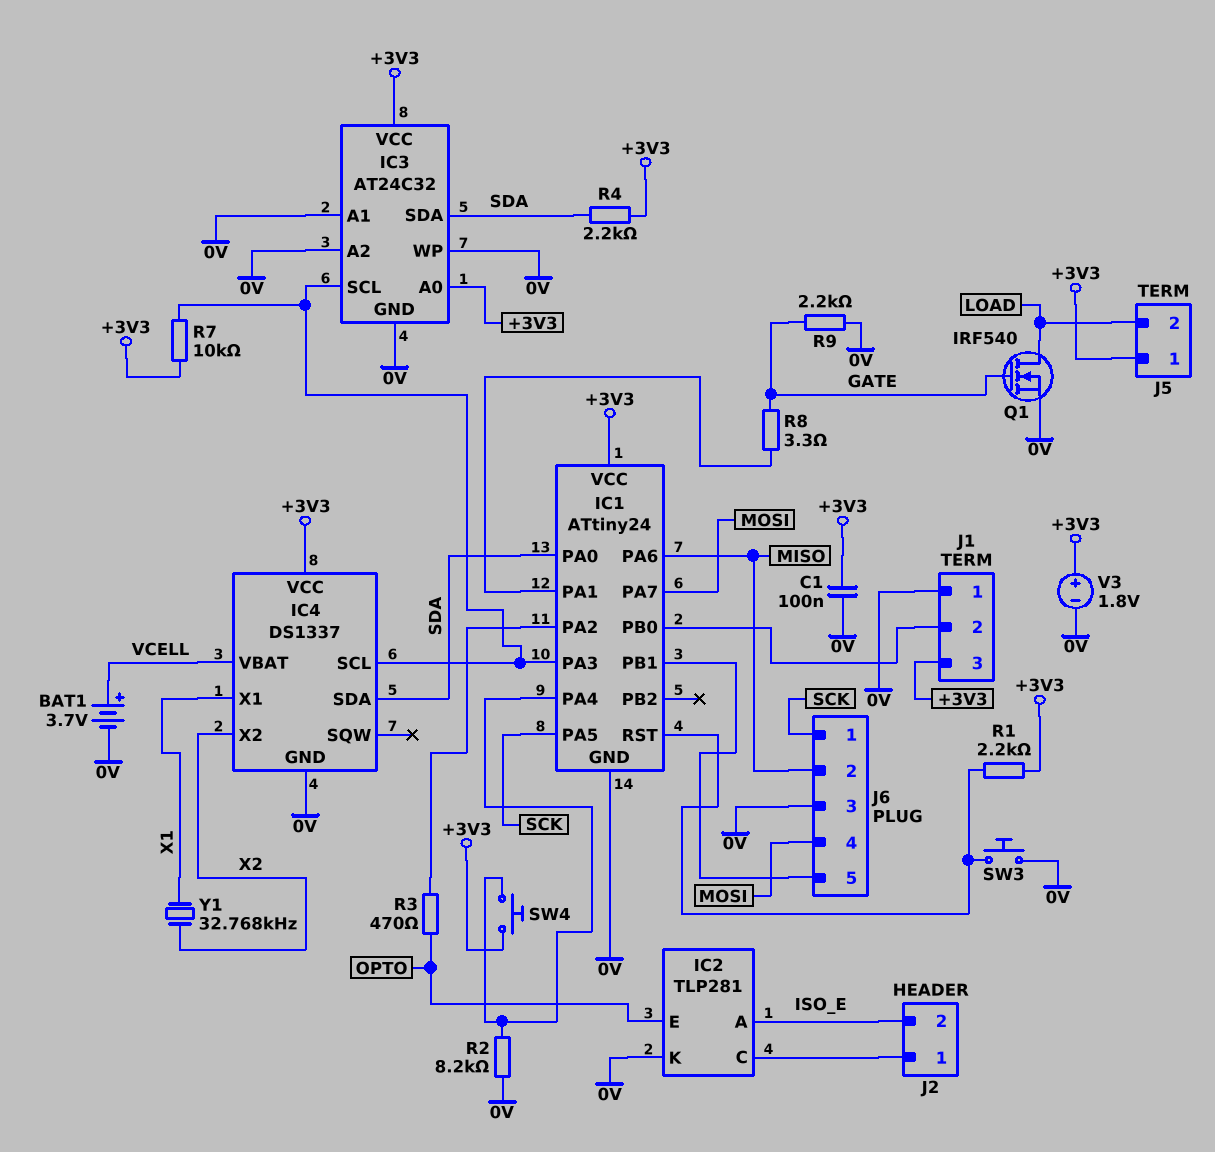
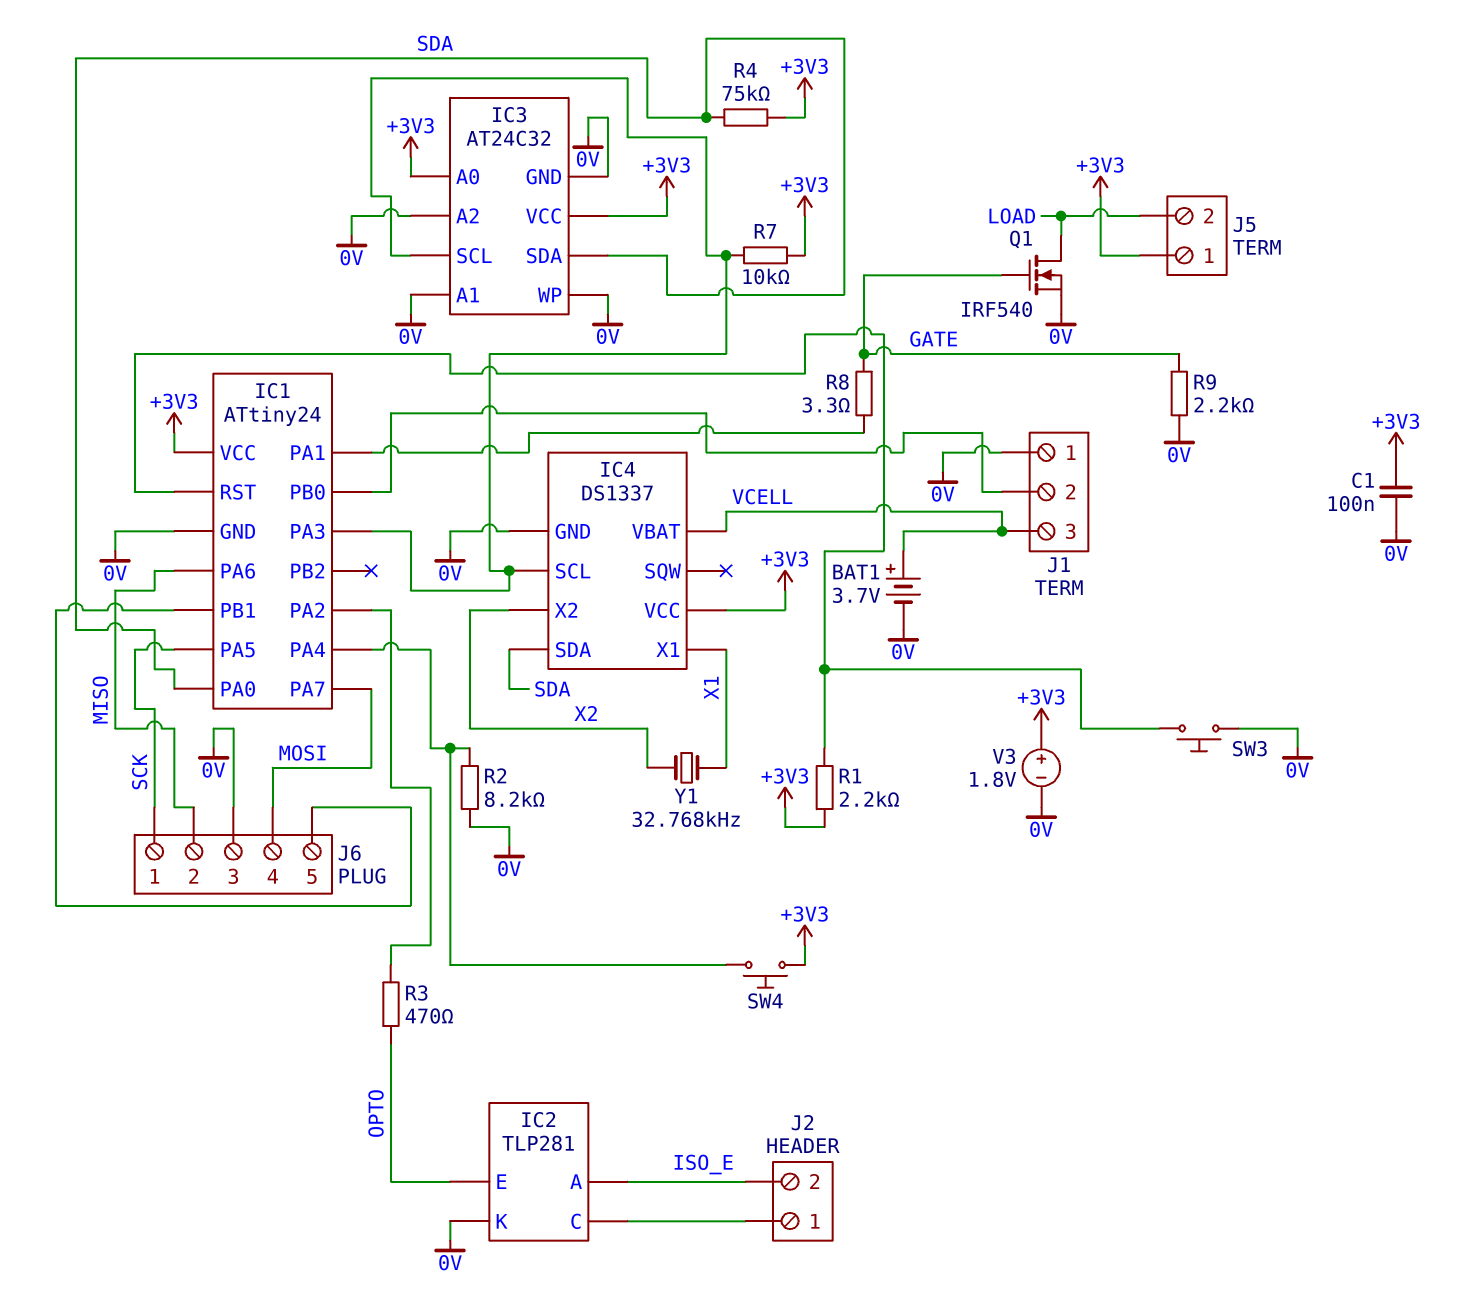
J1 pin 3: +3V3 -> VCELL
R4: 2.2k (+3V3, SDA) -> 75k (+3V3, SDA)

